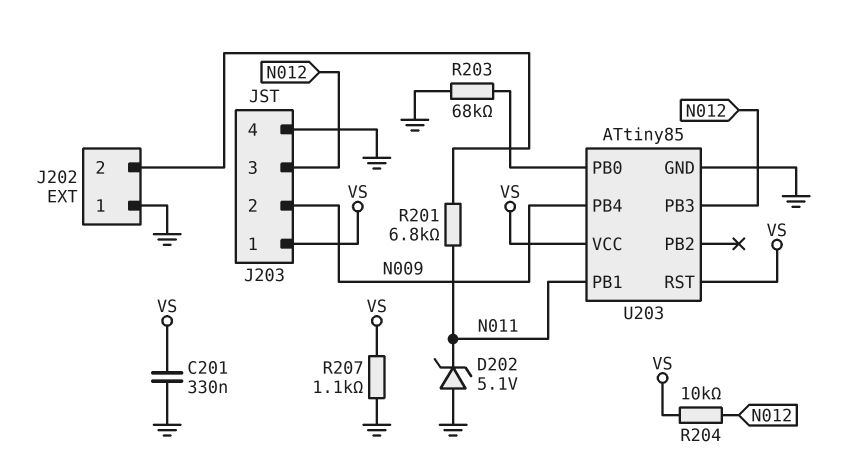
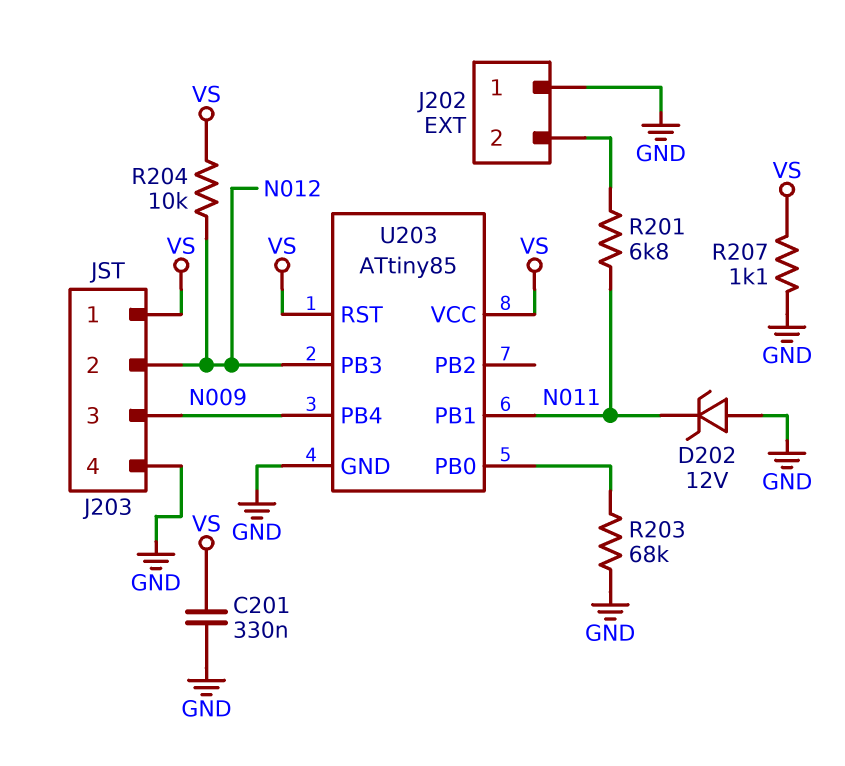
D202: zener 5.1V (A GND, K N011) -> zener 12V (A GND, K N011)
J203 pin 2: N009 -> N012
J203 pin 3: N012 -> N009

